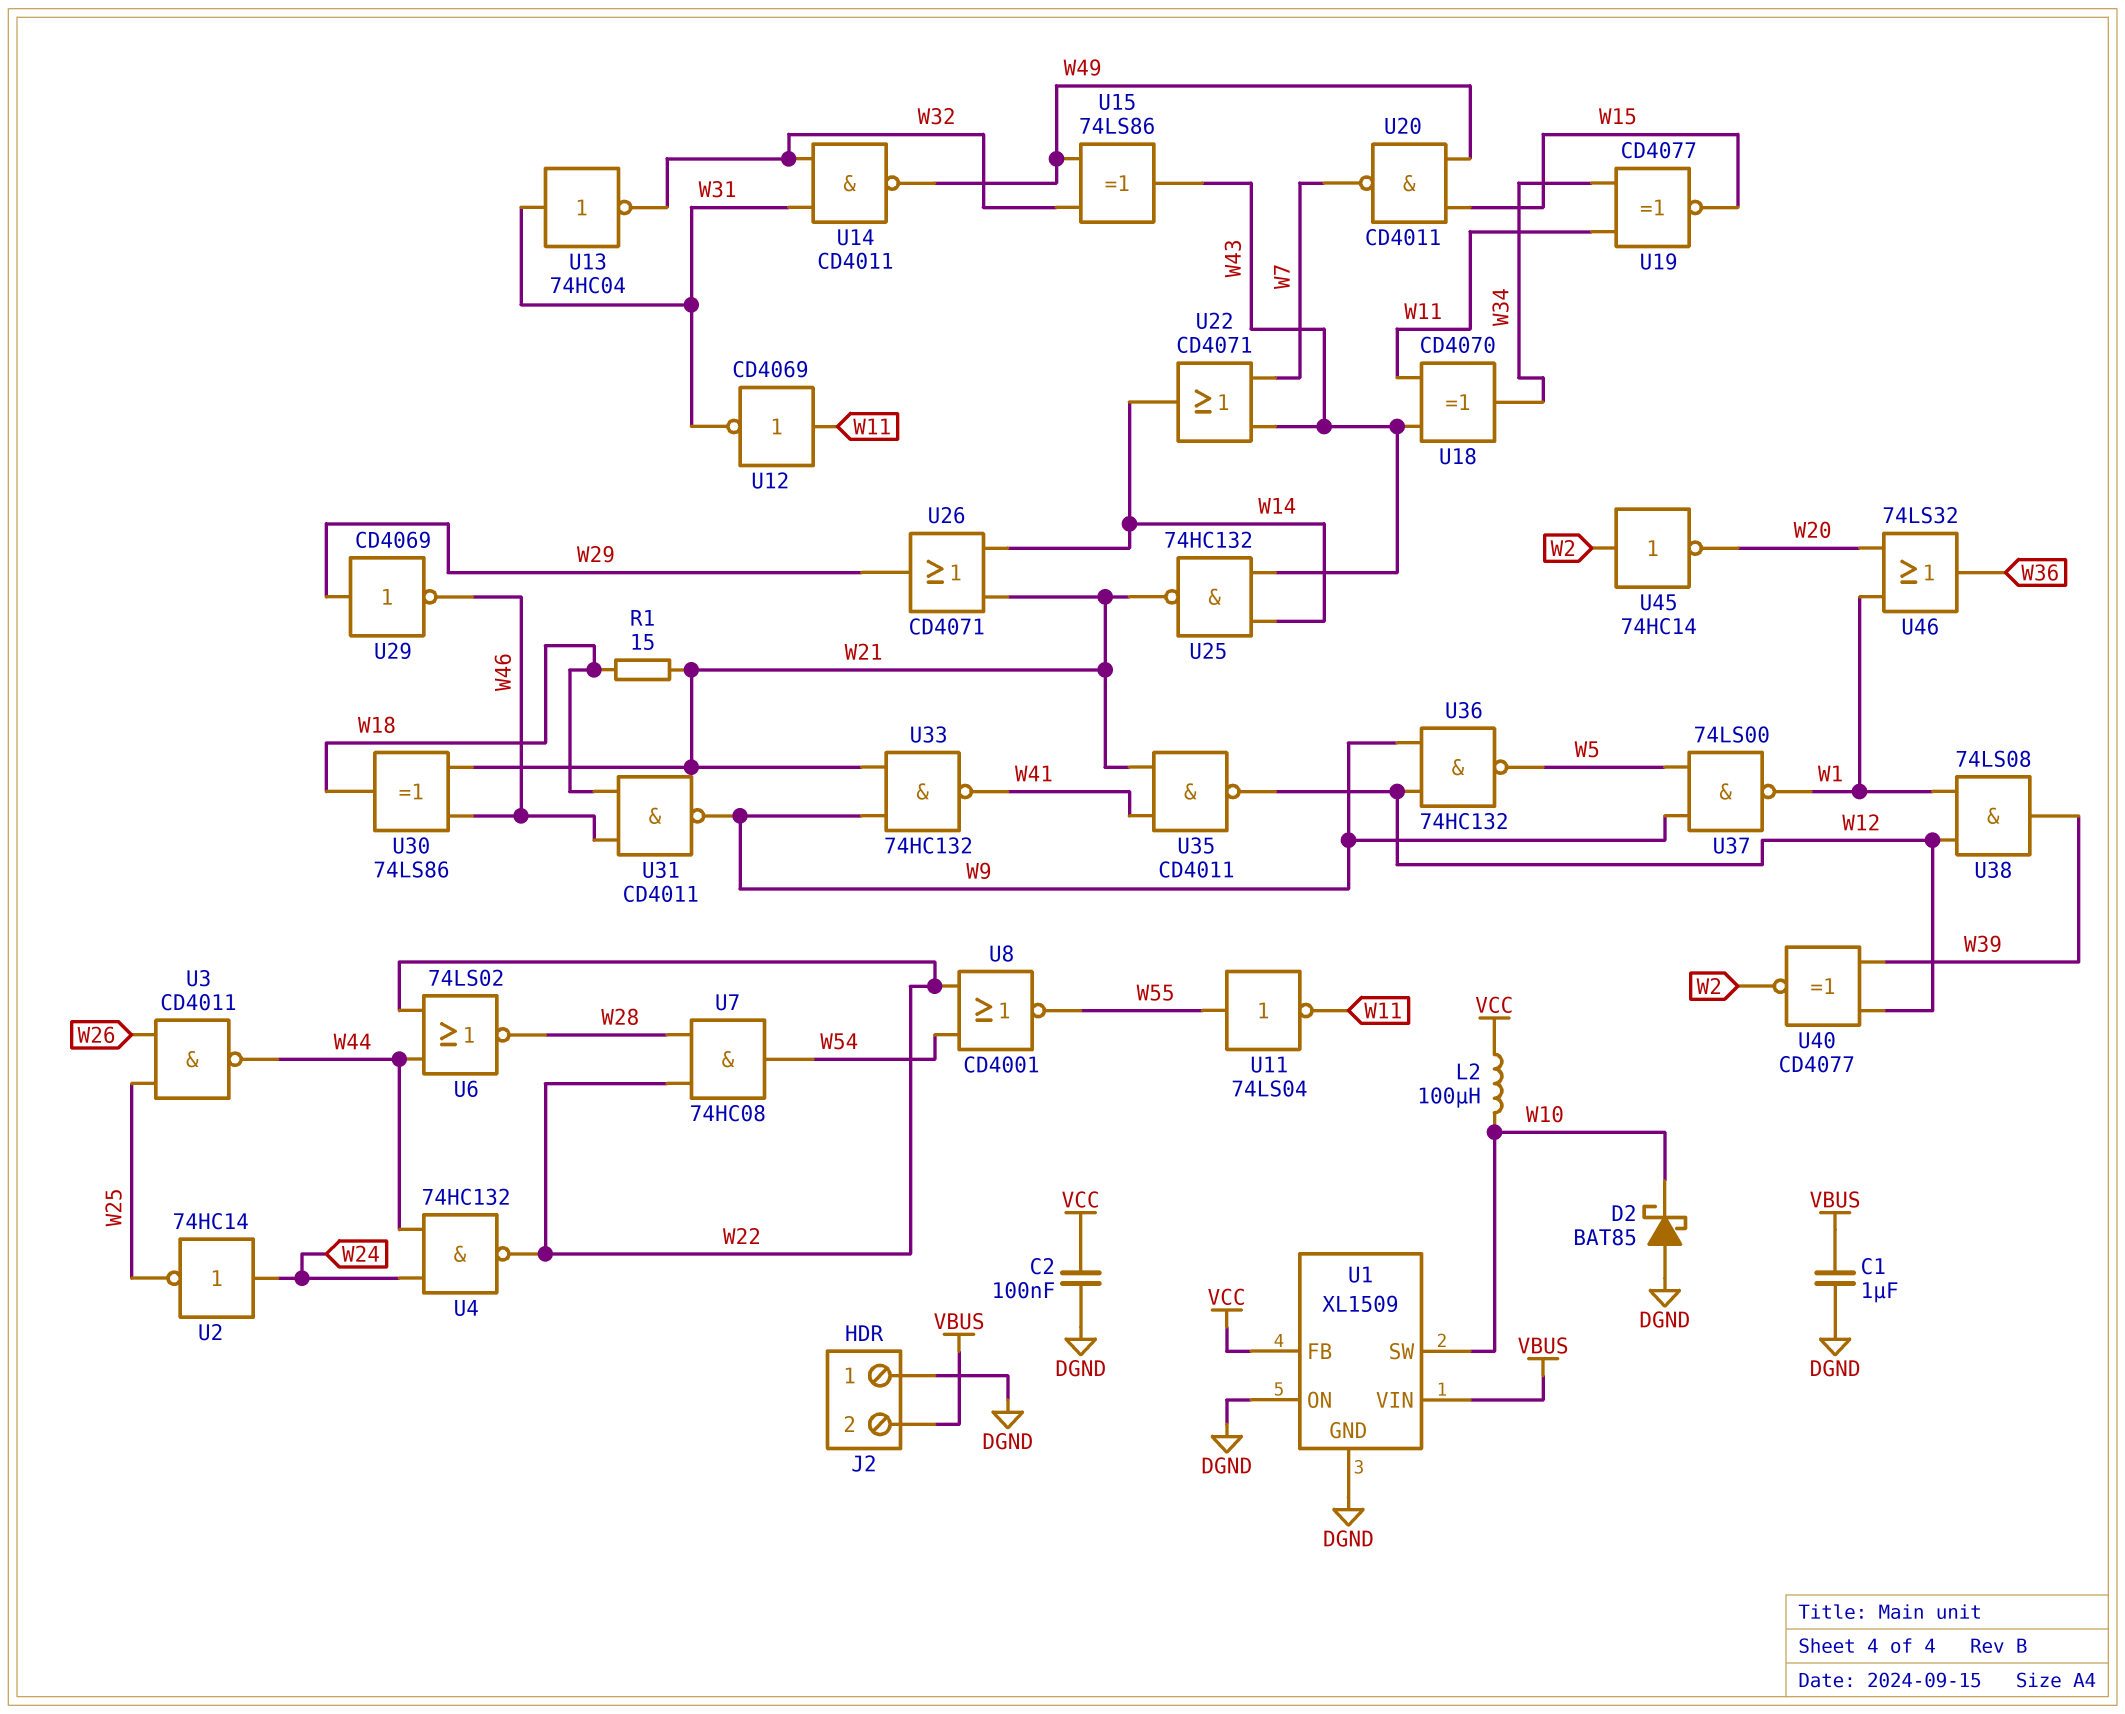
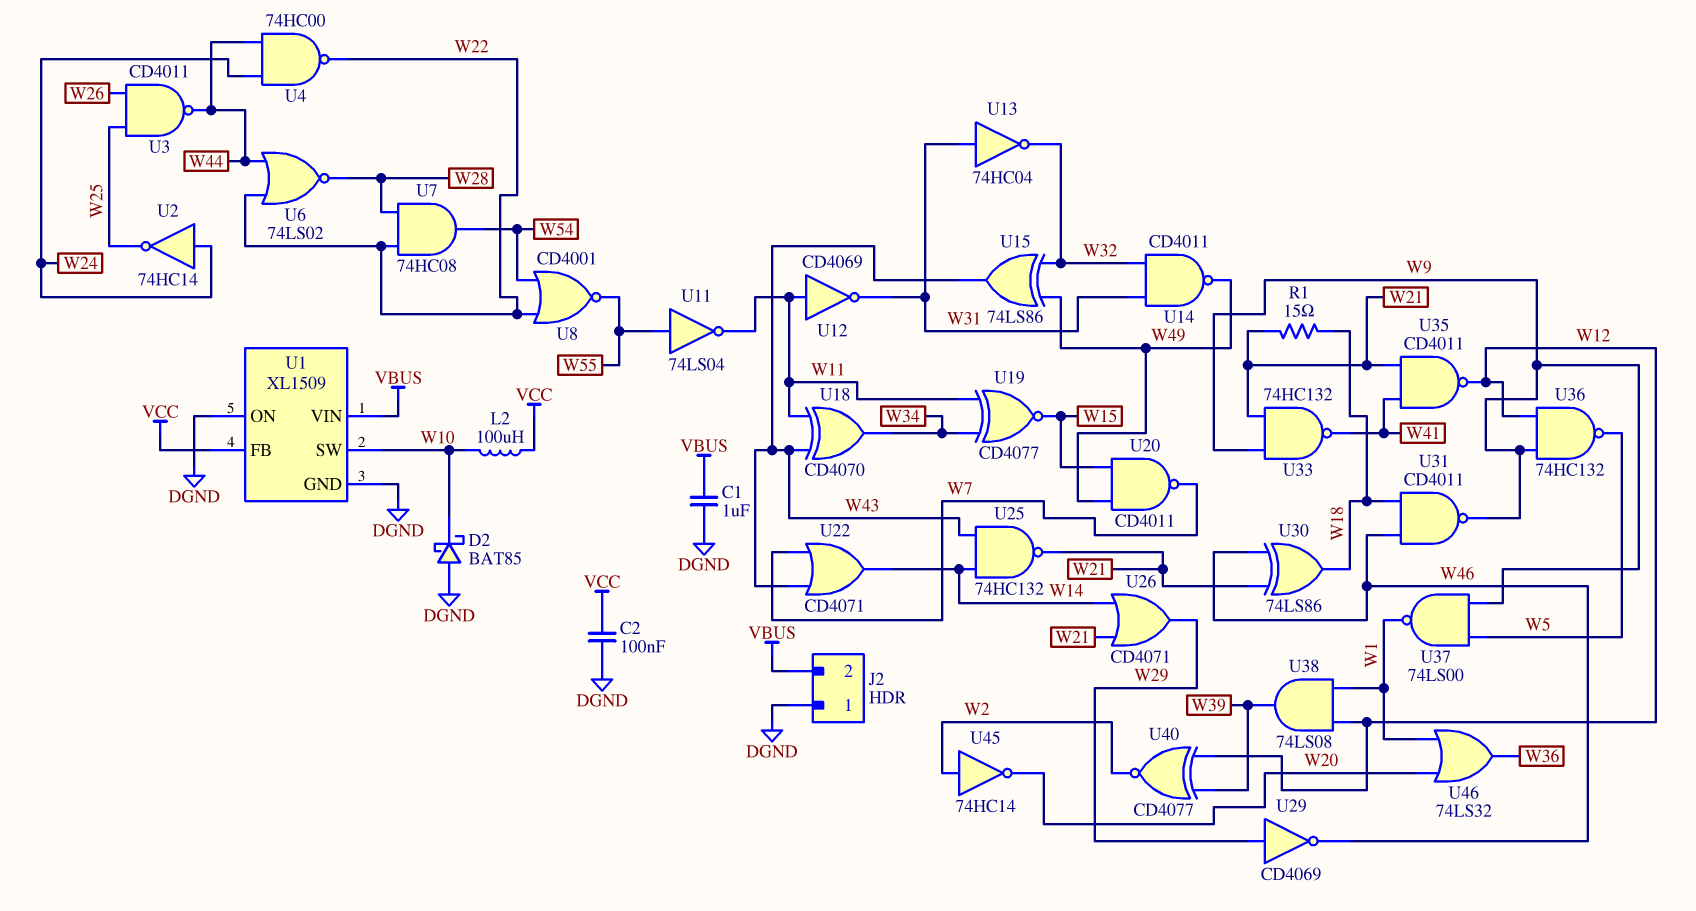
U4: NAND 74HC132 (in W24, in W44, out W22) -> NAND 74HC00 (in W24, in W44, out W22)

